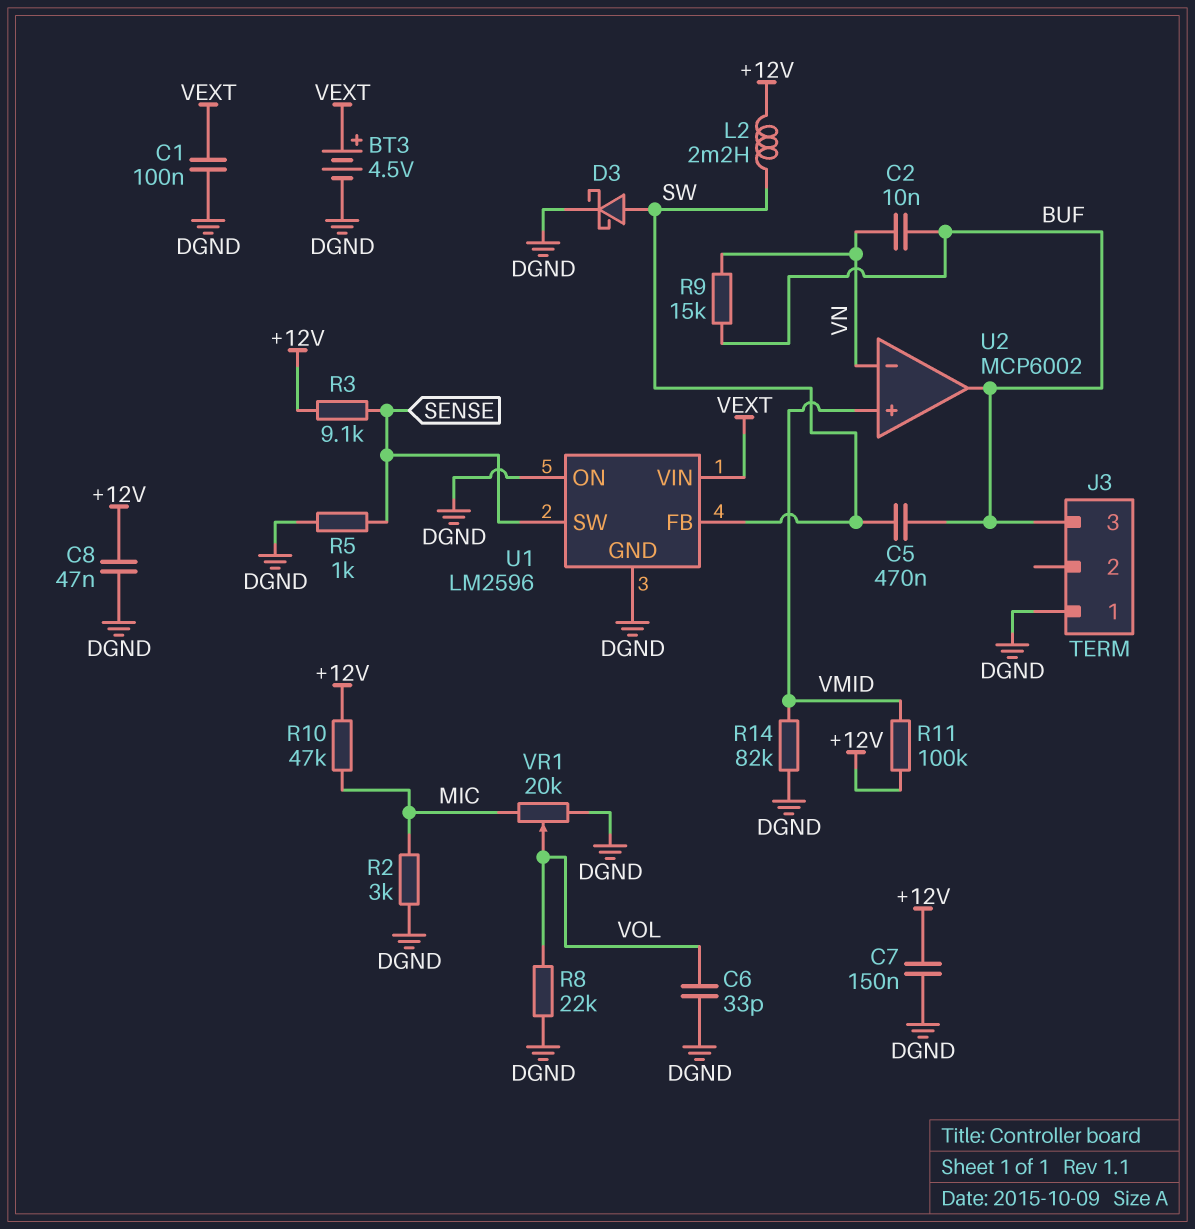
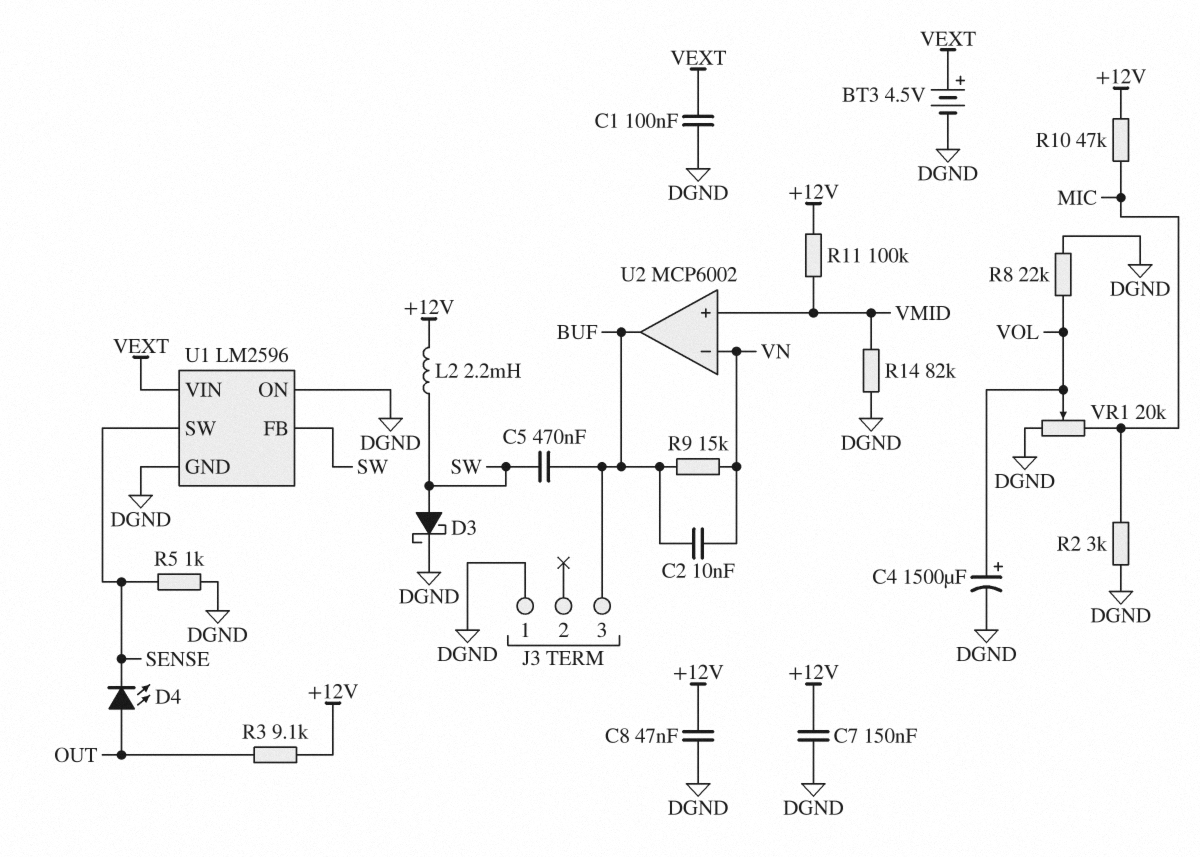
C4: none -> 1500uF (plus VOL, minus DGND)
C6: 33pF (DGND, VOL) -> none
D4: none -> LED (A OUT, K SENSE)
R3: 9.1k (+12V, SENSE) -> 9.1k (+12V, OUT)

